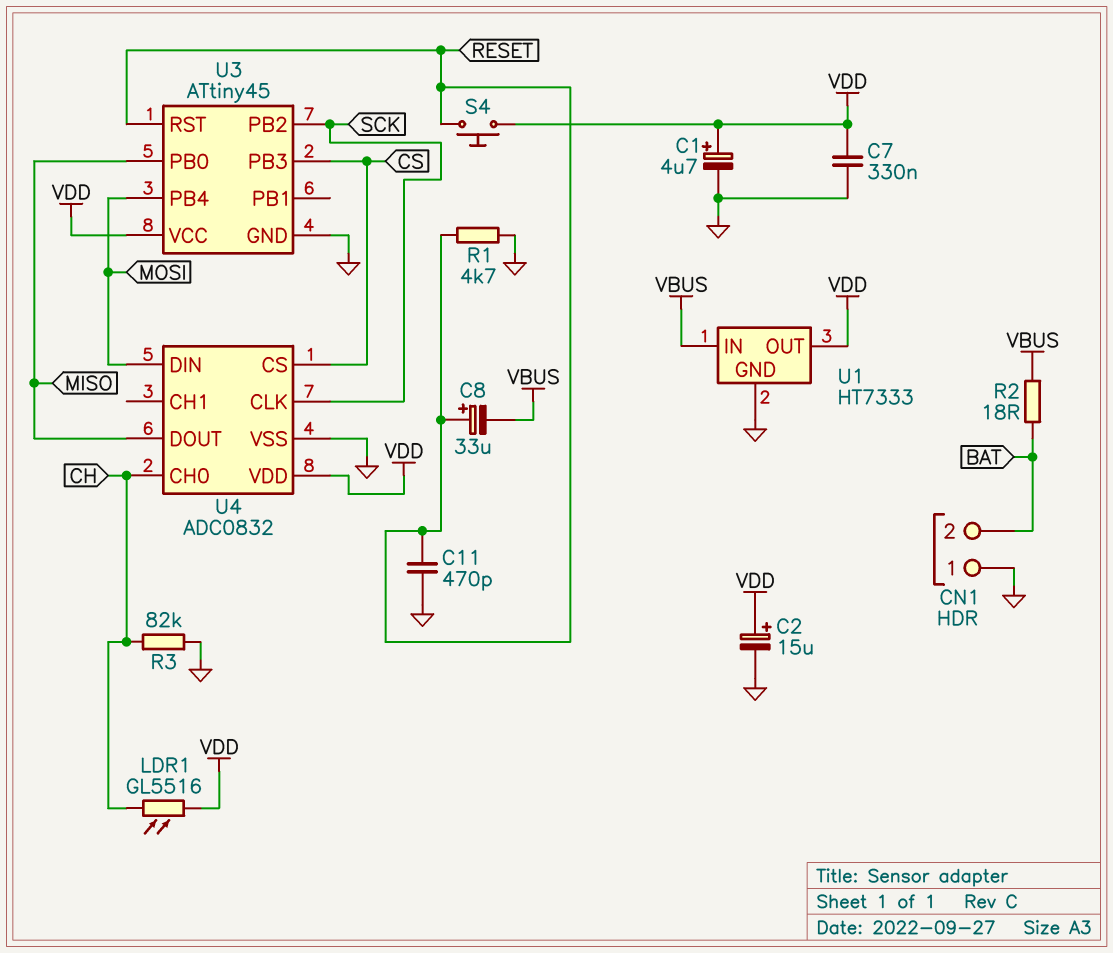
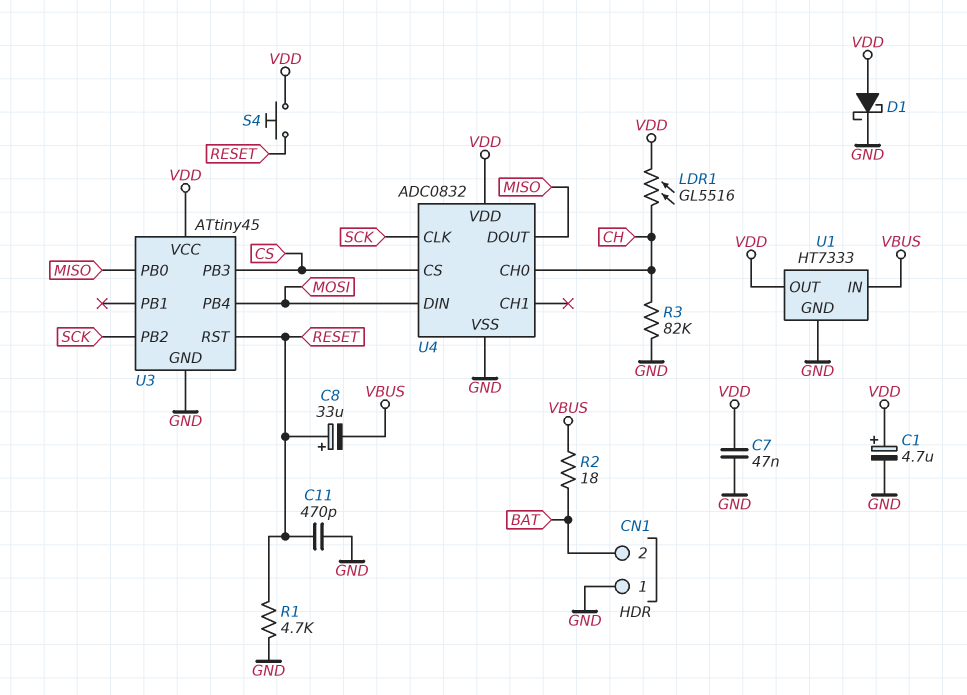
C2: 15uF (plus VDD, minus GND) -> none
C7: 330nF (GND, VDD) -> 47nF (GND, VDD)
D1: none -> schottky (A VDD, K GND)

